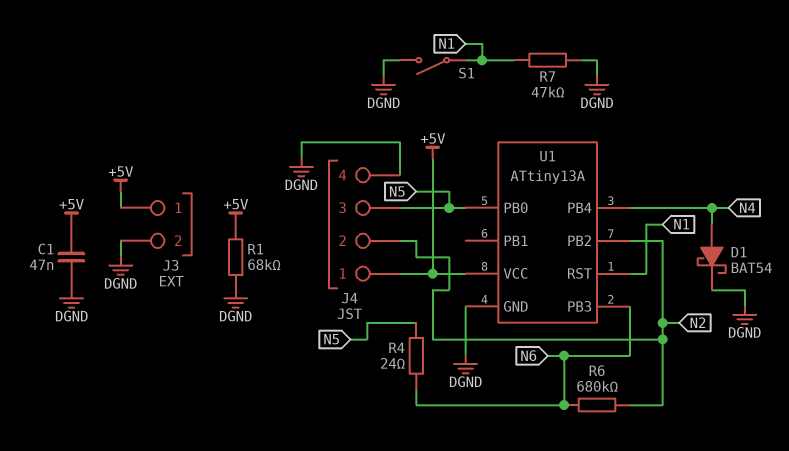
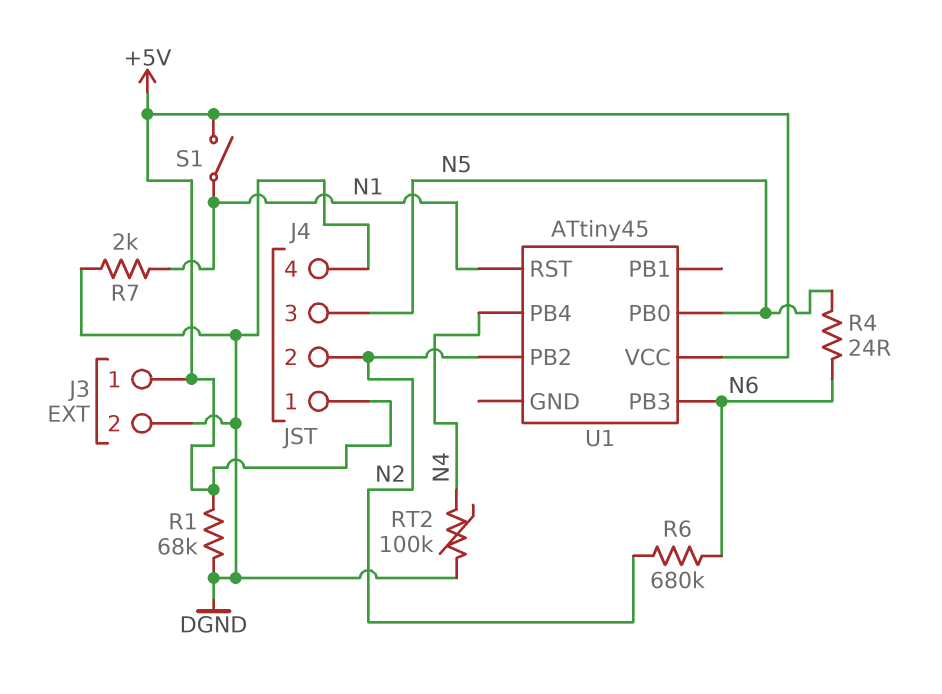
C1: 47nF (+5V, DGND) -> none
D1: schottky BAT54 (A N4, K DGND) -> none
R7: 47k (DGND, N1) -> 2k (DGND, N1)
RT2: none -> 100k (DGND, N4)
S1: switch (DGND, N1) -> switch (+5V, N1)
U1: ATtiny13A -> ATtiny45
U1 pin GND: DGND -> none

